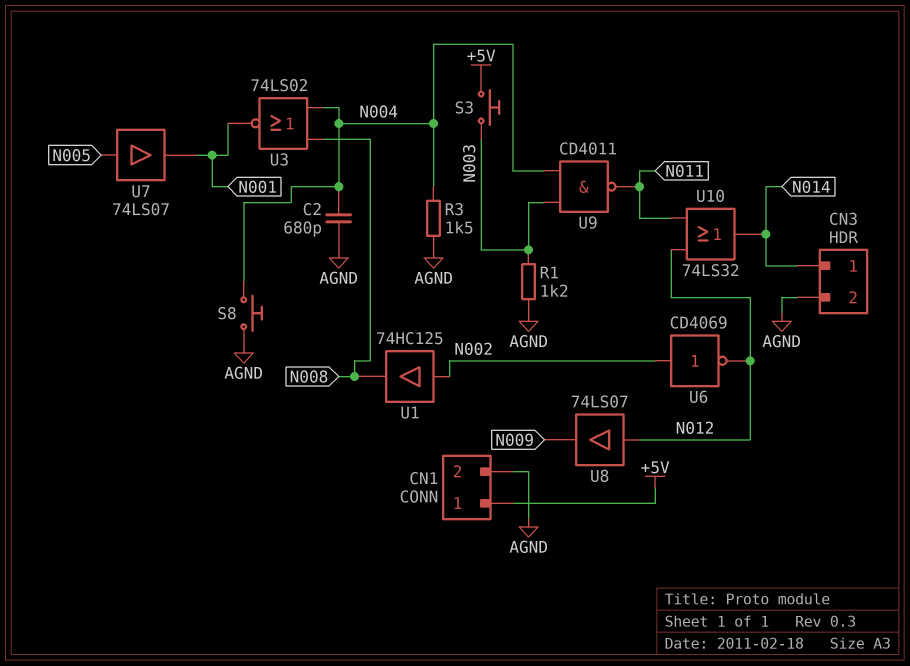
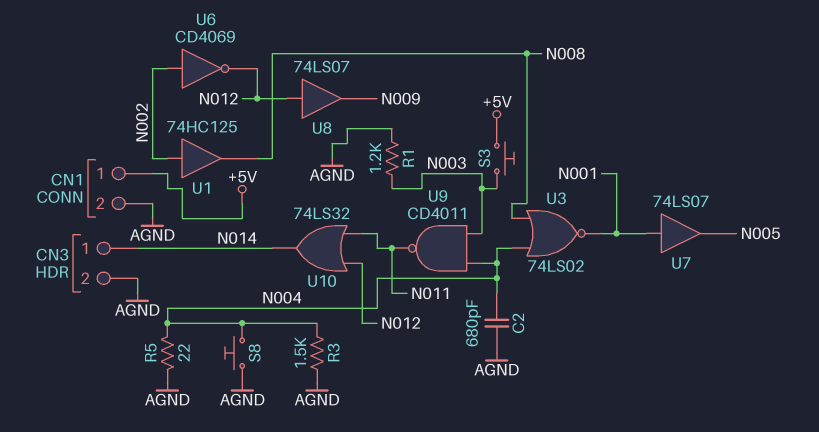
R5: none -> 22 (AGND, N004)
U7: buffer 74LS07 (in N005, out N001) -> buffer 74LS07 (in N001, out N005)

